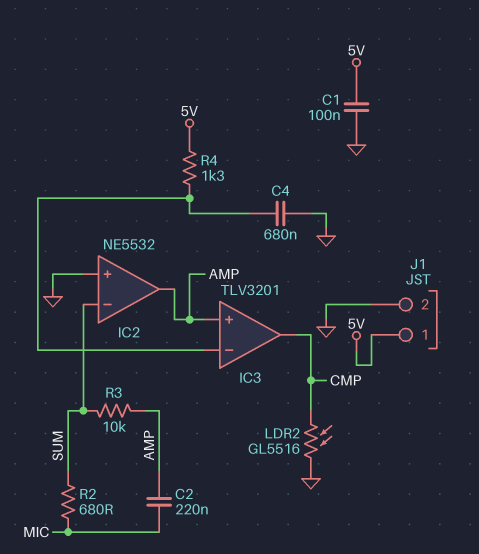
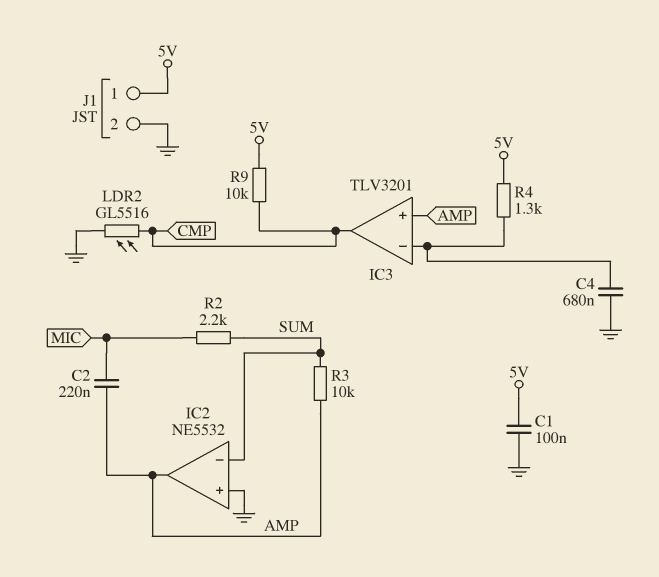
R2: 680 (MIC, SUM) -> 2.2k (MIC, SUM)
R9: none -> 10k (5V, CMP)

